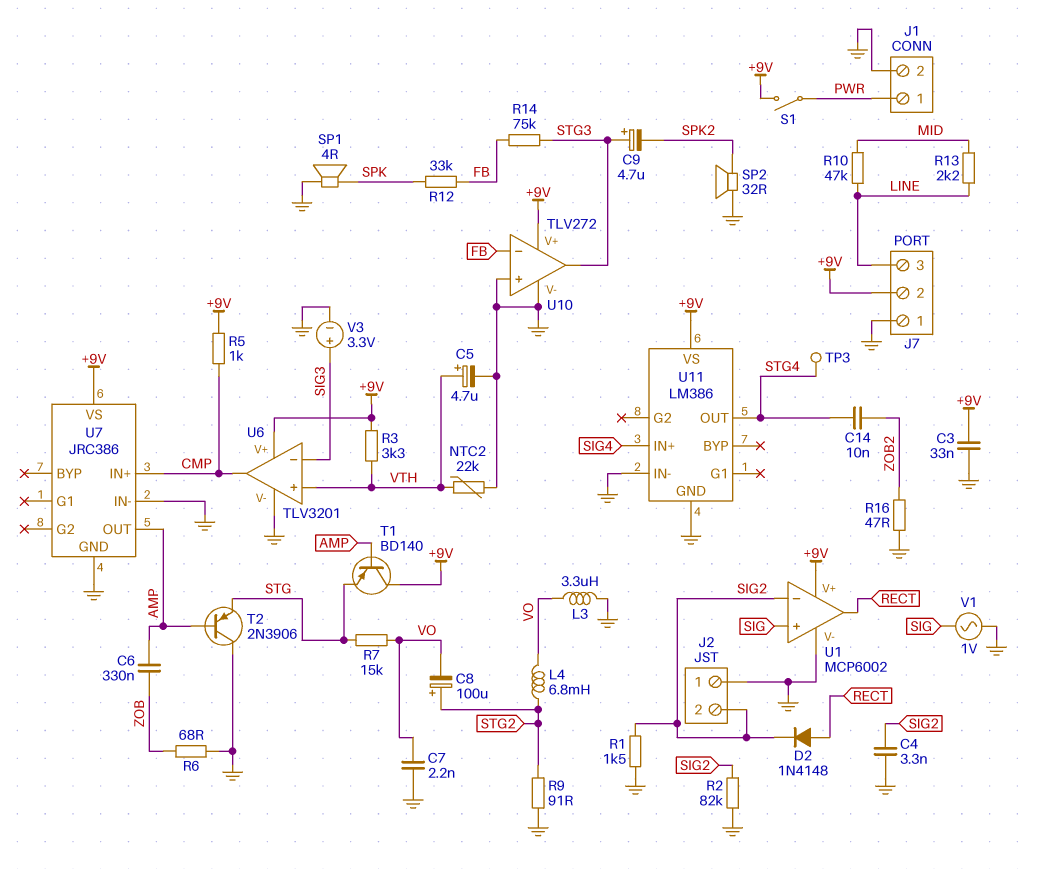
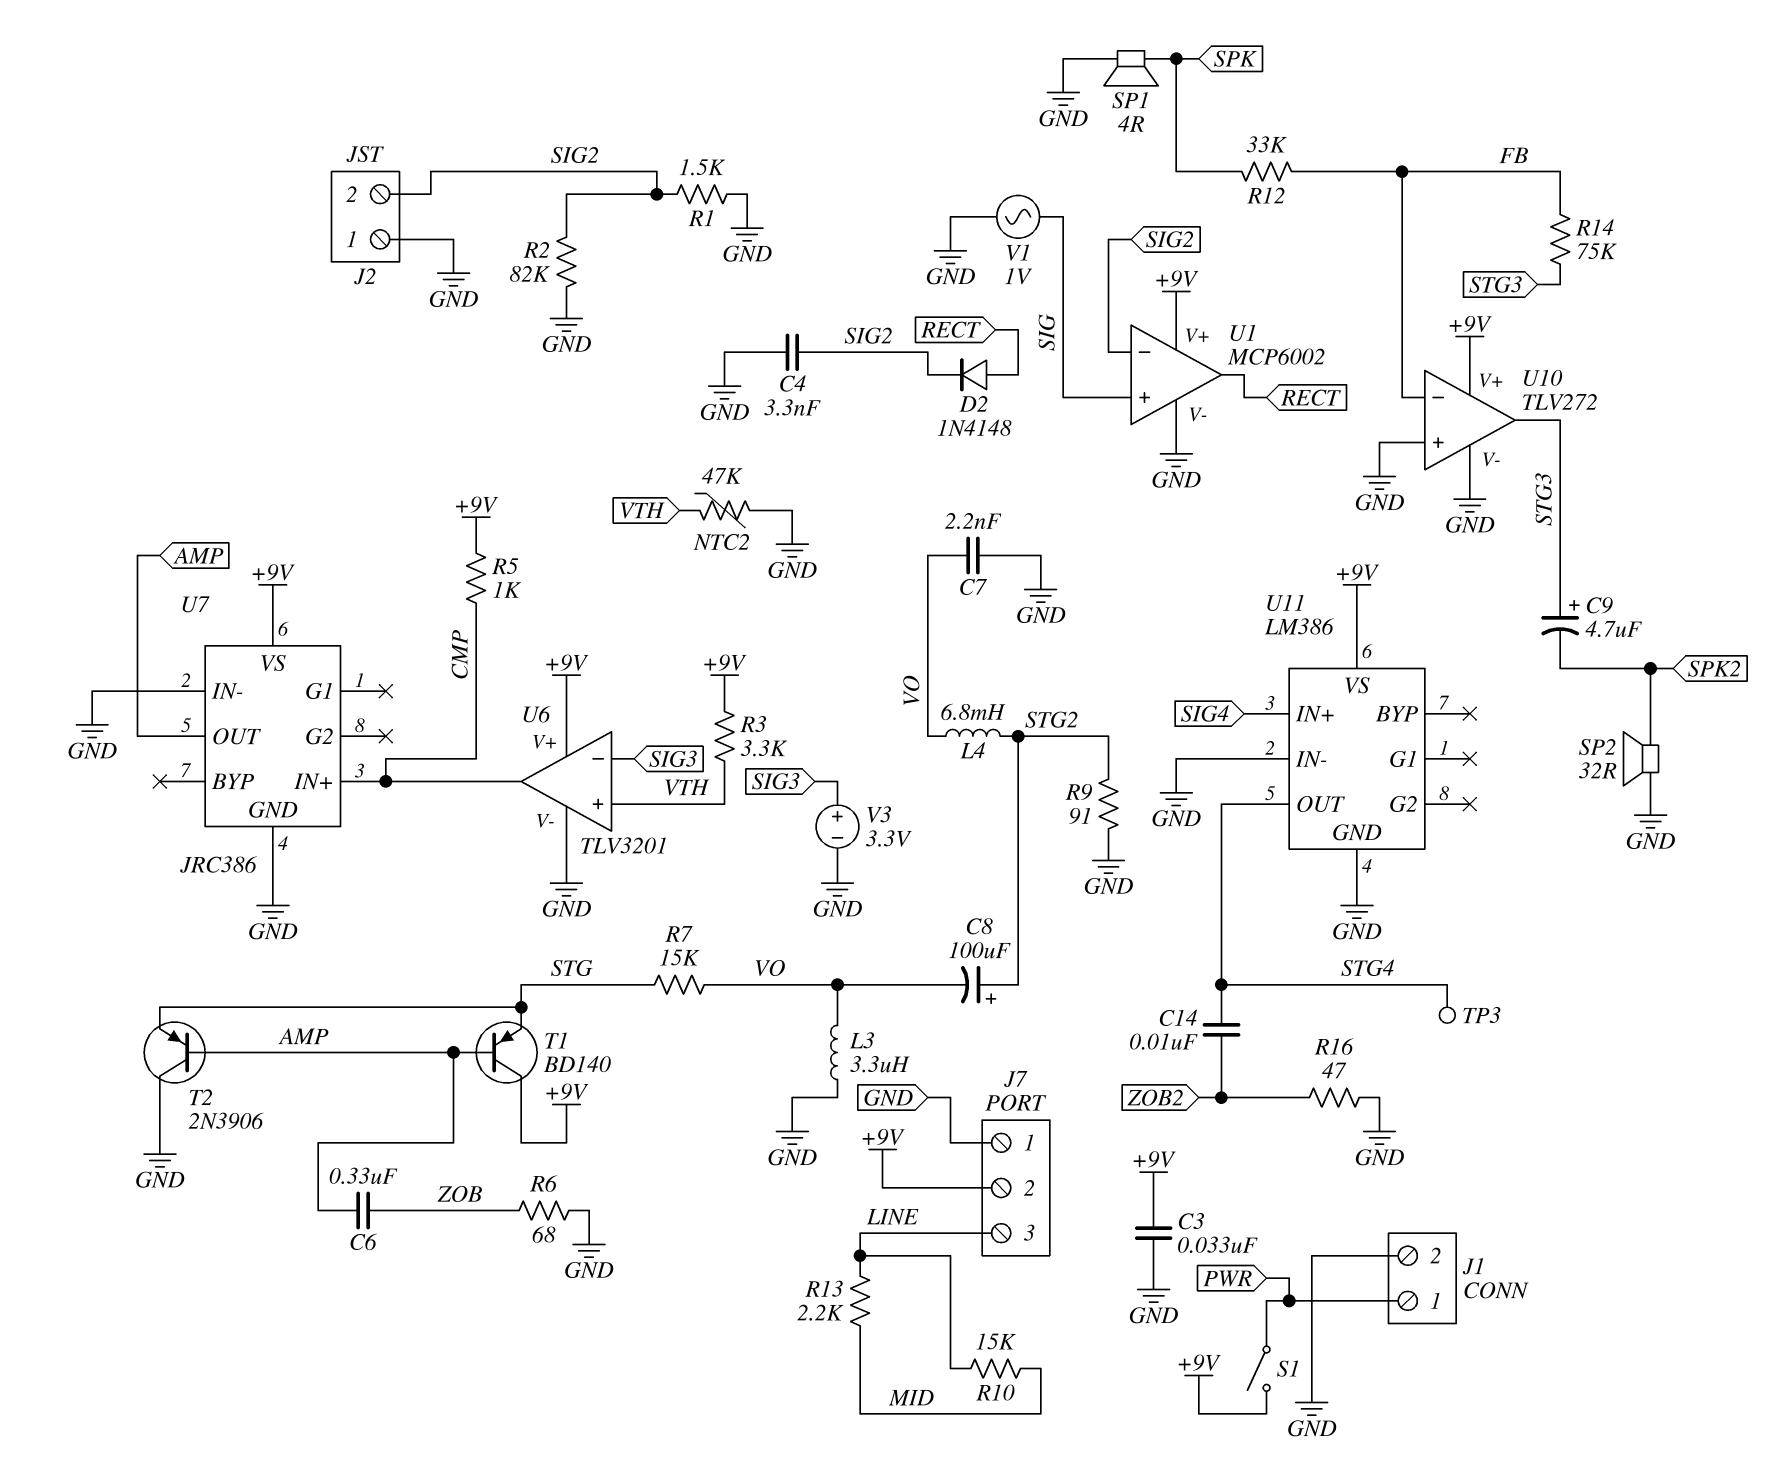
C5: 4.7uF (plus VTH, minus GND) -> none
NTC2: 22k (GND, VTH) -> 47k (GND, VTH)
R10: 47k (LINE, MID) -> 15k (LINE, MID)

